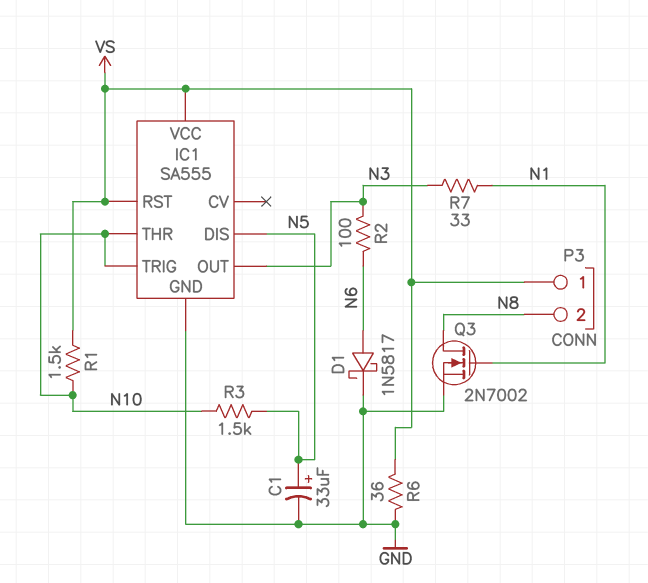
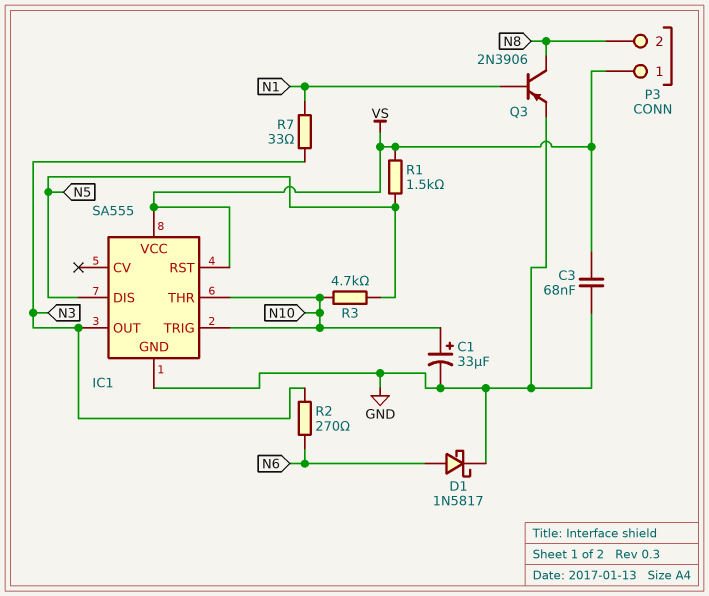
C1: 33uF (plus N5, minus GND) -> 33uF (plus N10, minus GND)
C3: none -> 68nF (GND, VS)
Q3: NMOS 2N7002 (G N1, D N8, S GND) -> PNP 2N3906 (B N1, C N8, E GND)
R1: 1.5k (N10, VS) -> 1.5k (N5, VS)
R2: 100 (N3, N6) -> 270 (N3, N6)
R3: 1.5k (N5, N10) -> 4.7k (N5, N10)
R6: 36 (GND, VS) -> none

